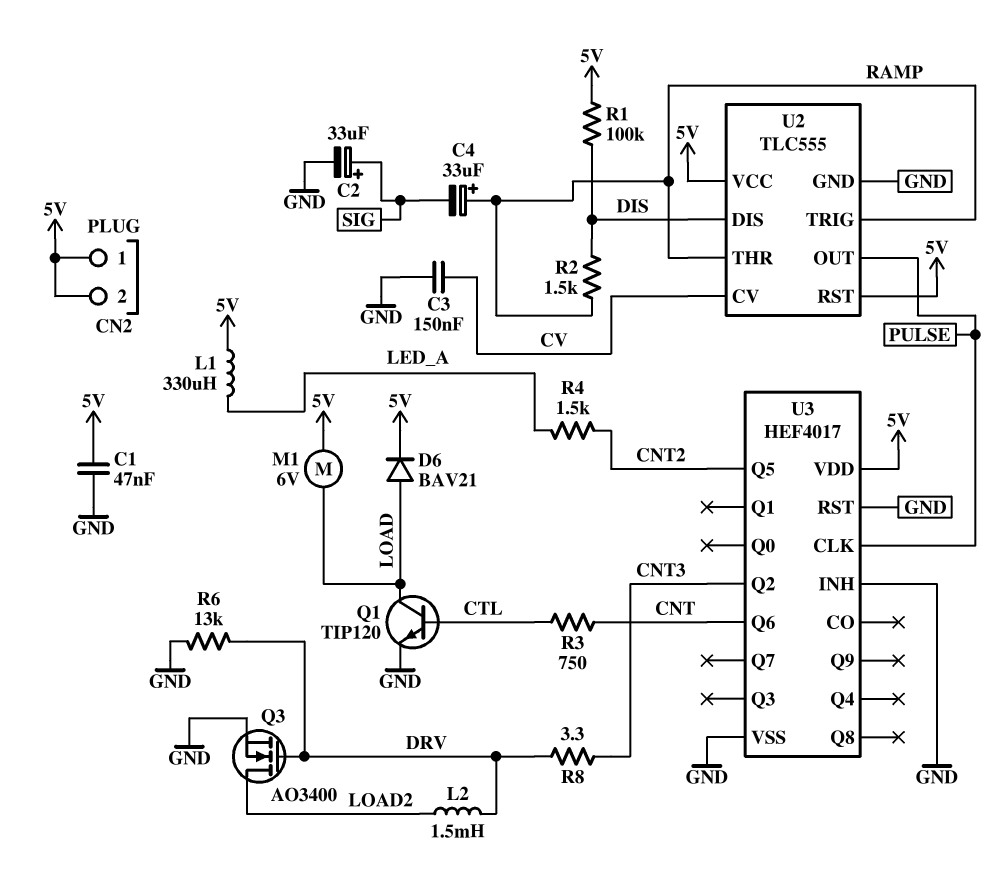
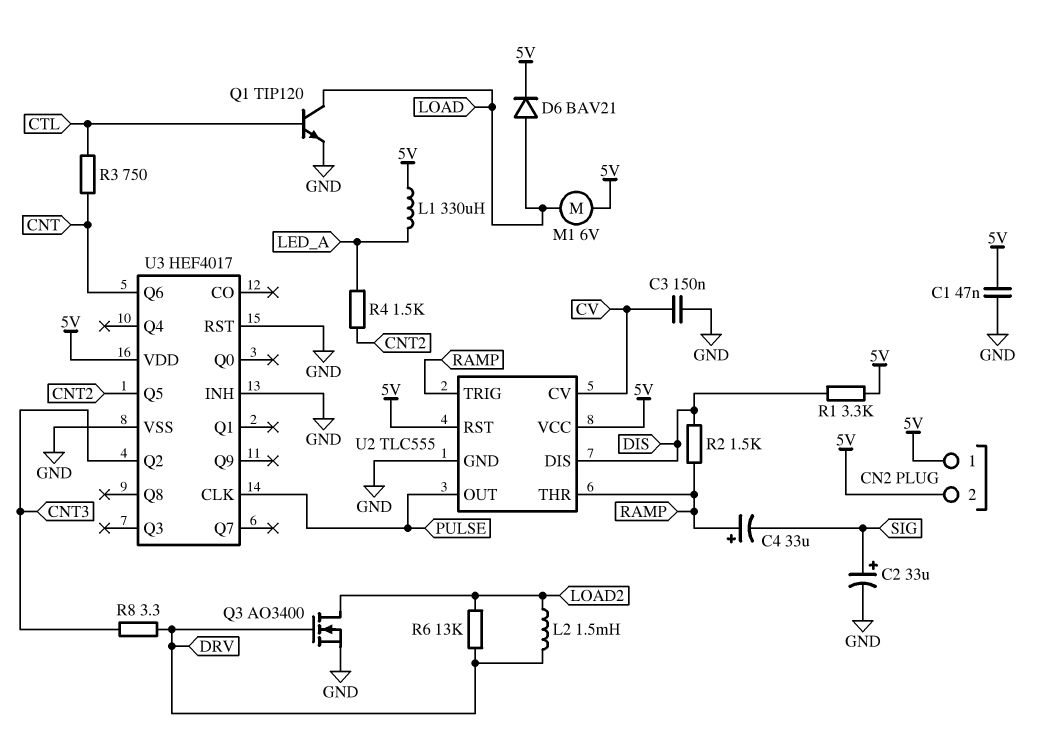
R1: 100k (5V, DIS) -> 3.3k (5V, DIS)
R6: 13k (DRV, GND) -> 13k (DRV, LOAD2)

